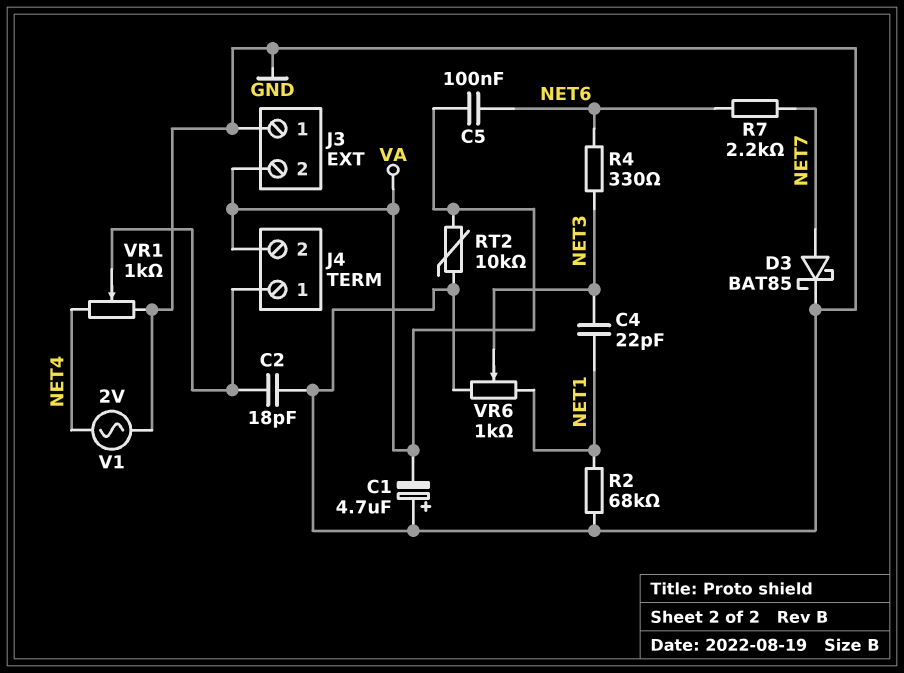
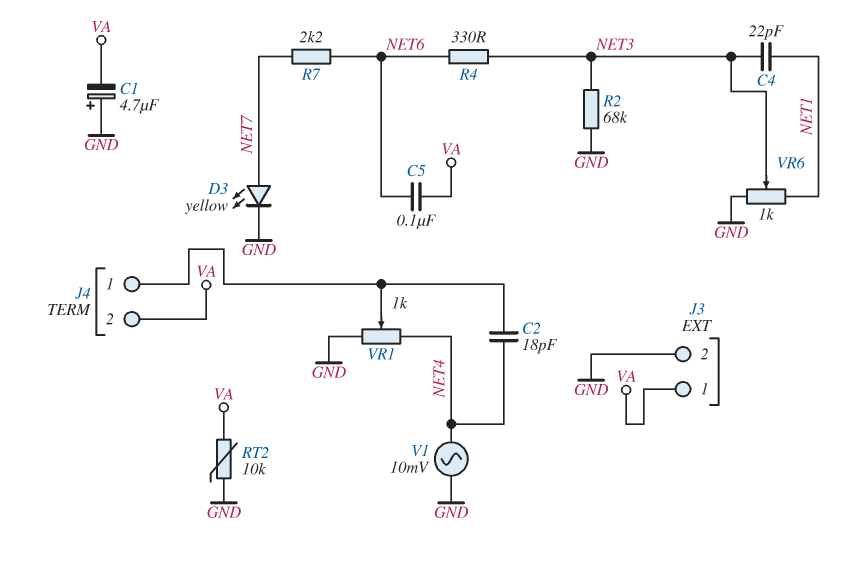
C2: 18pF (GND, J4/1) -> 18pF (J4/1, NET4)
D3: schottky BAT85 (A NET7, K GND) -> LED yellow (A NET7, K GND)
J3 pin 1: GND -> VA
J3 pin 2: VA -> GND
R2: 68k (GND, NET1) -> 68k (GND, NET3)
V1: AC 2V (GND, NET4) -> AC 10mV (GND, NET4)

